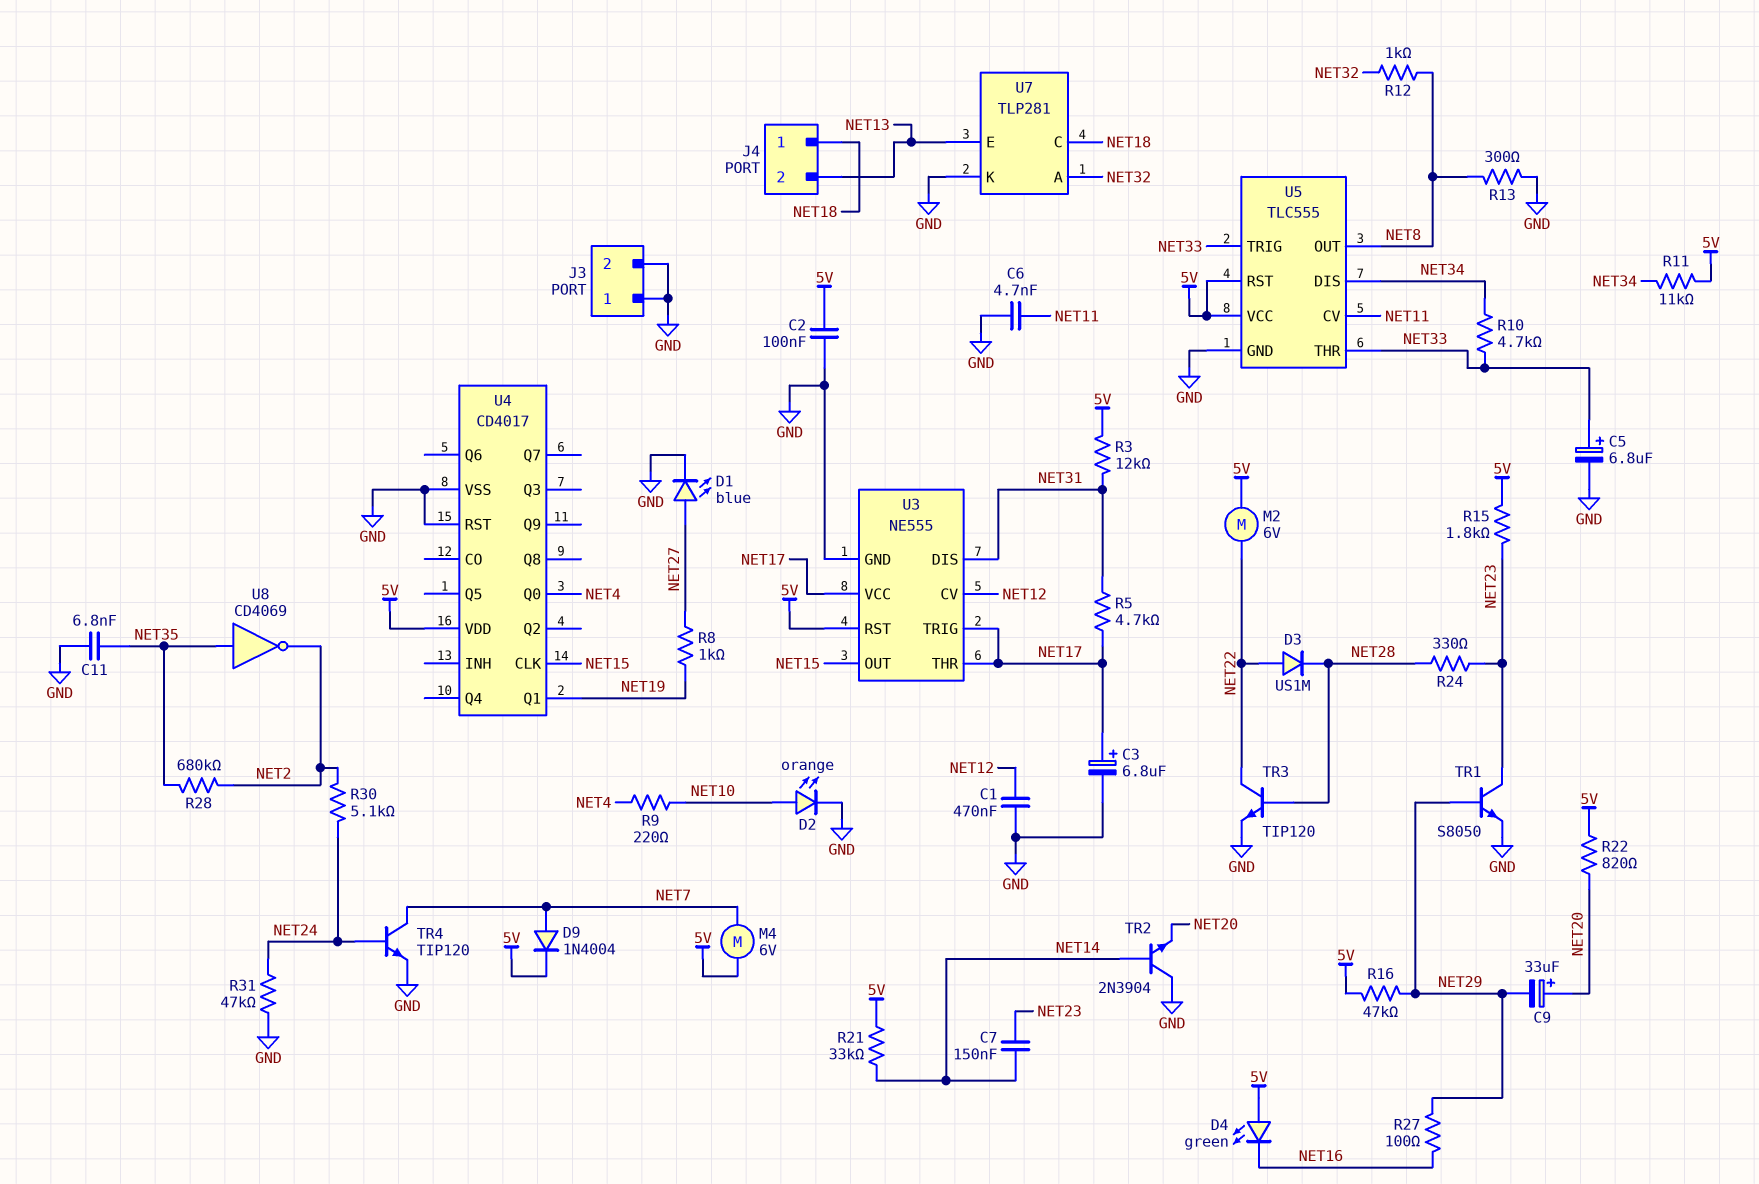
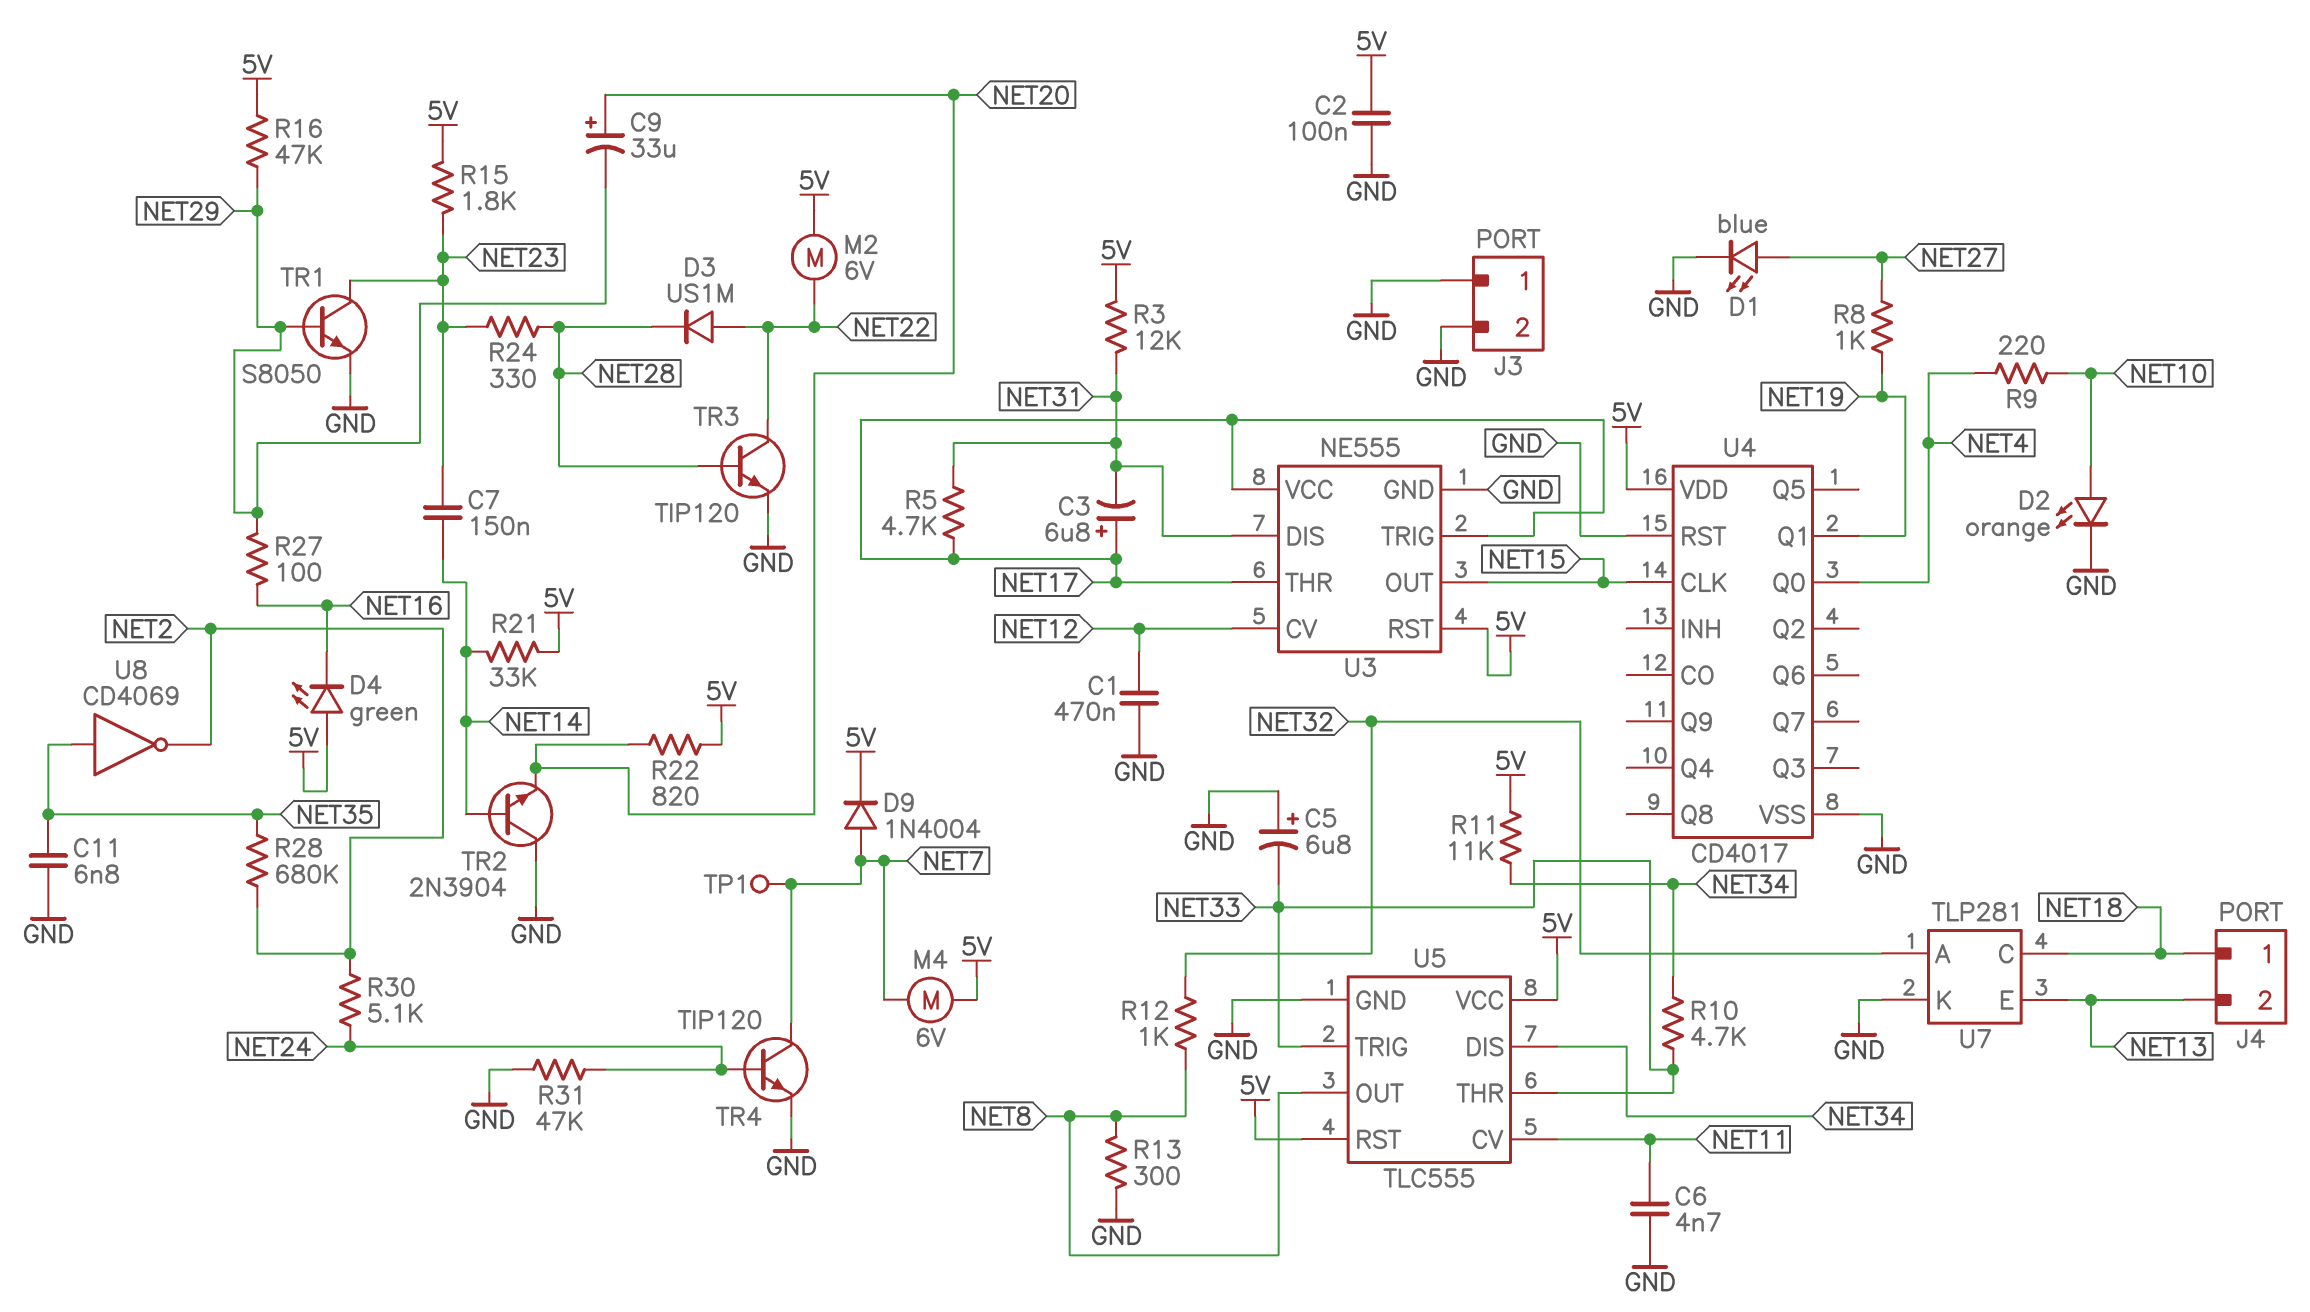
C3: 6.8uF (plus NET17, minus GND) -> 6.8uF (plus NET17, minus NET31)
C5: 6.8uF (plus NET33, minus GND) -> 6.8uF (plus GND, minus NET33)
TP1: none -> test point (NET7)

